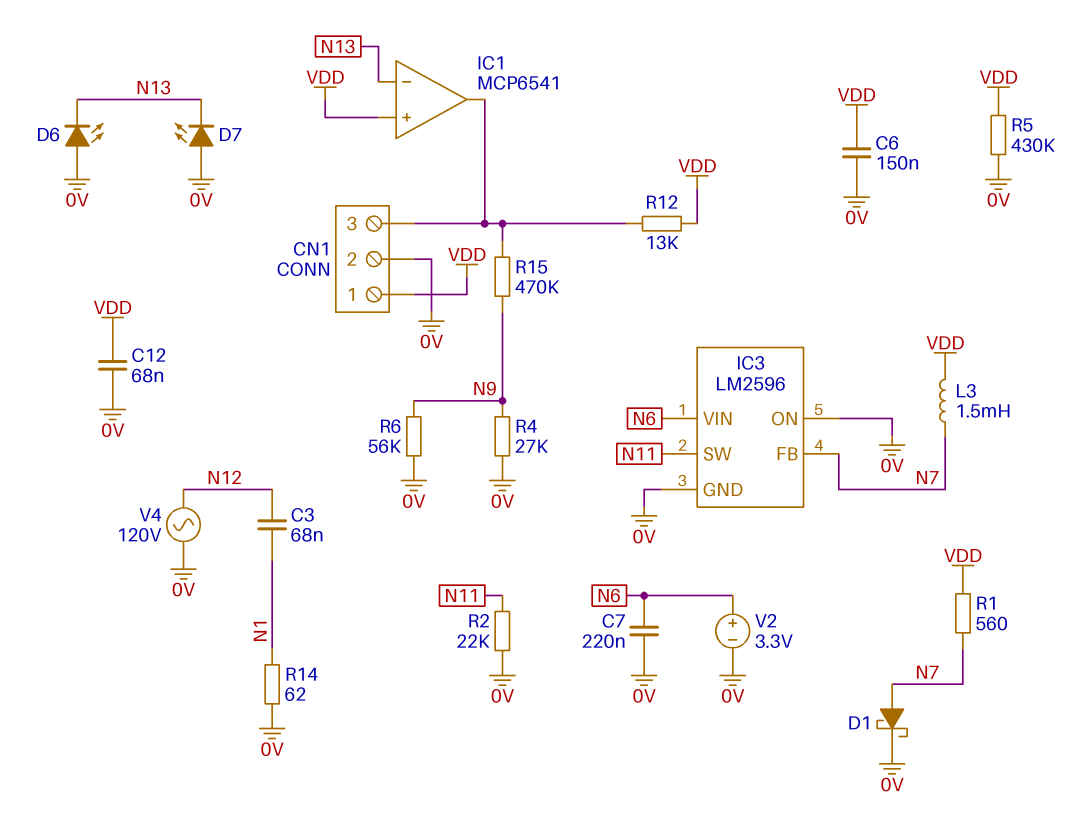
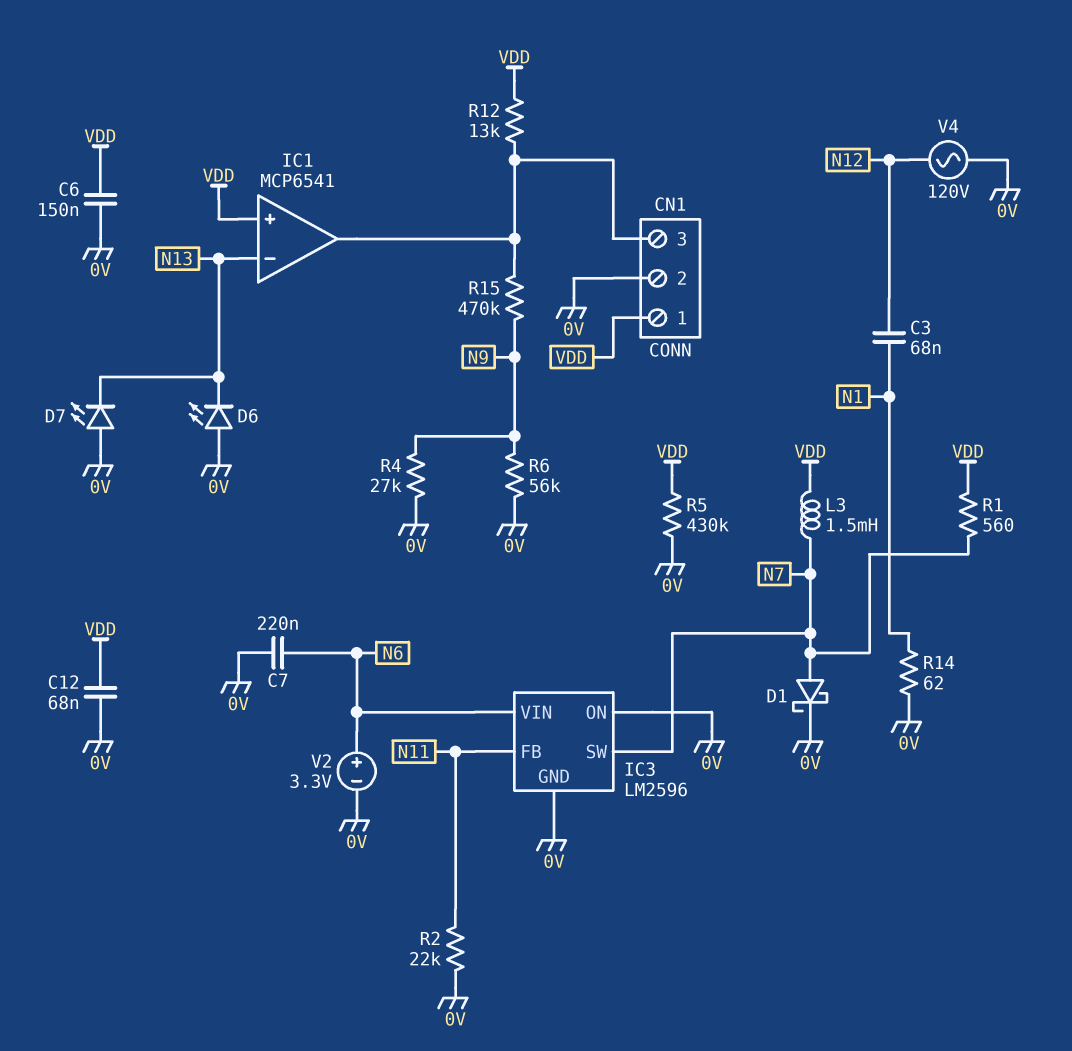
IC3 pin FB: N7 -> N11
IC3 pin SW: N11 -> N7

